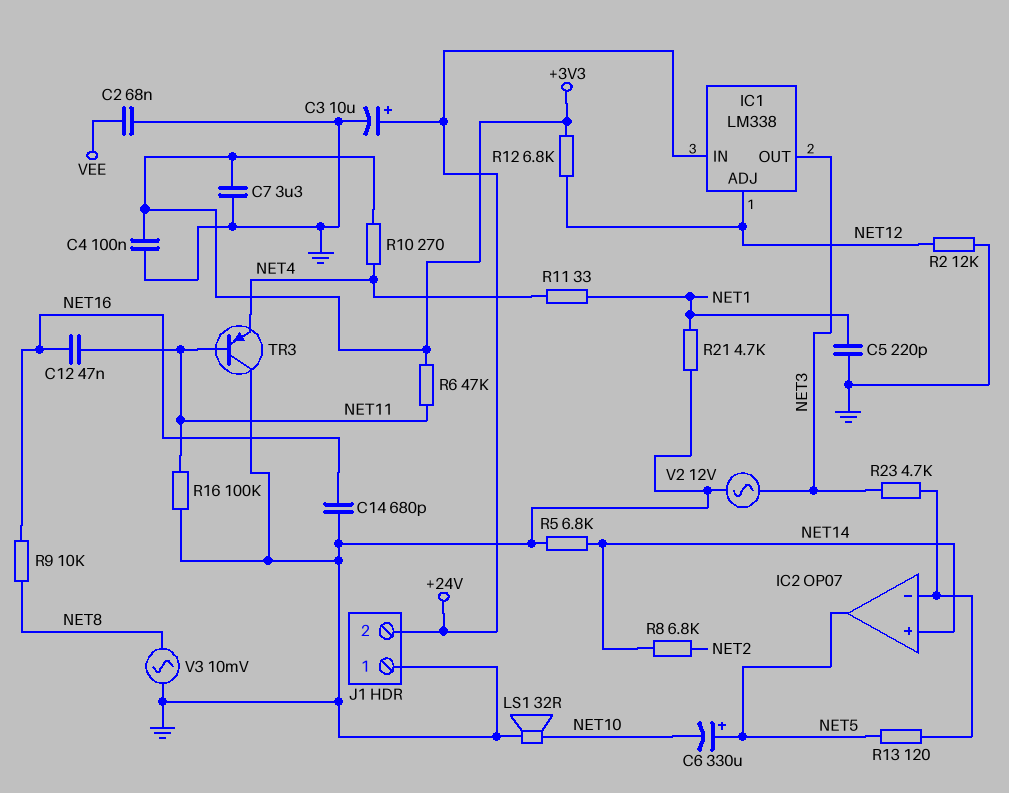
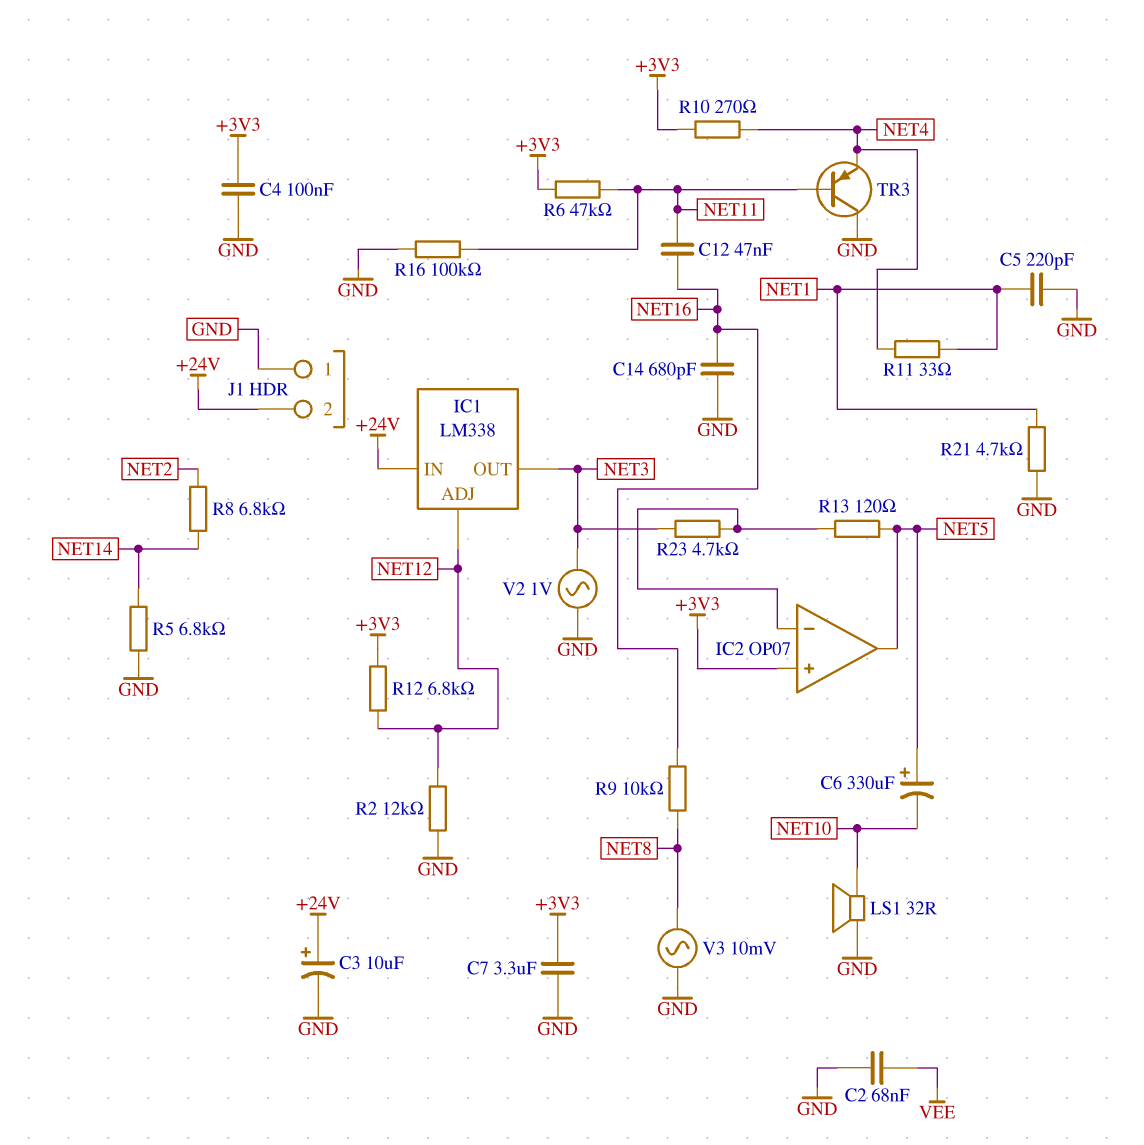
IC2 pin in+: NET14 -> +3V3
V2: AC 12V (GND, NET3) -> AC 1V (GND, NET3)

